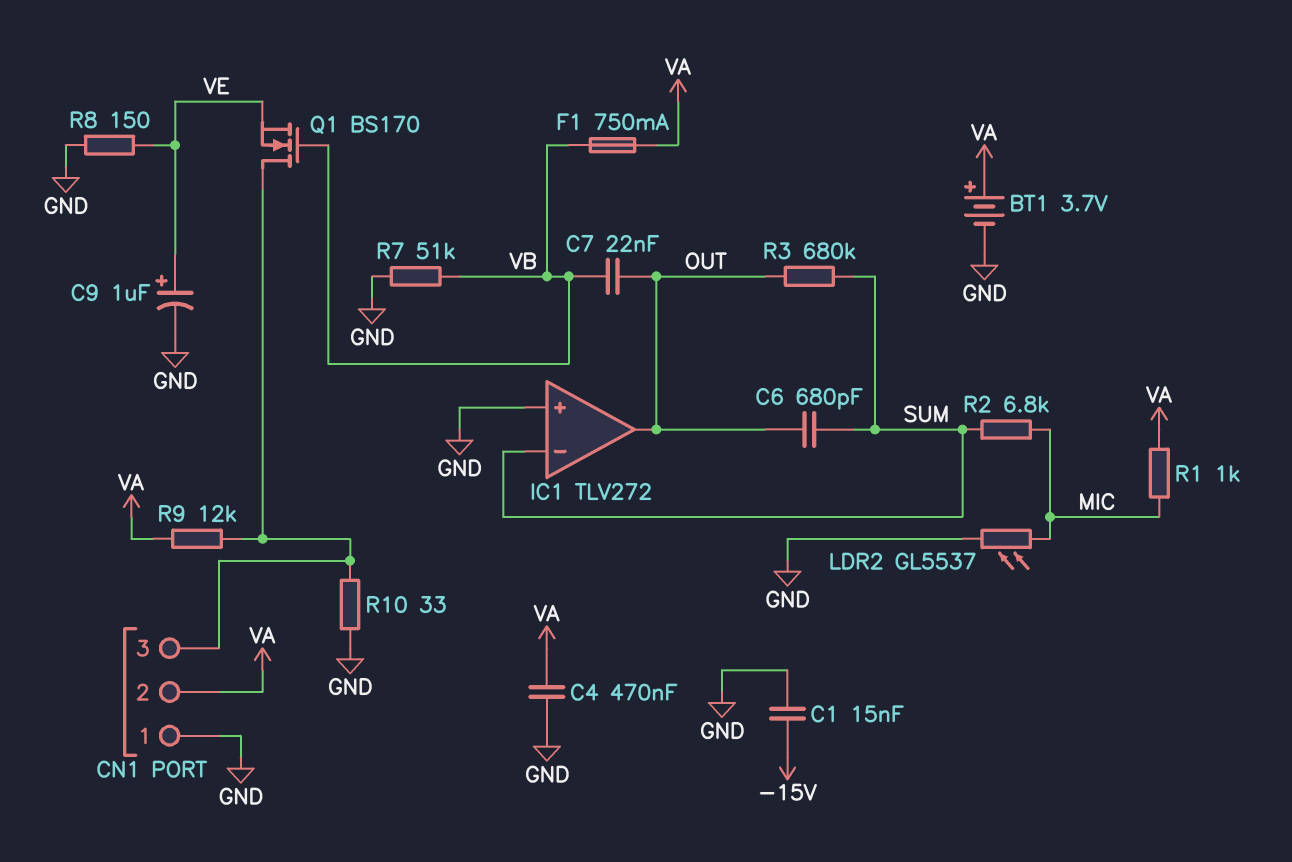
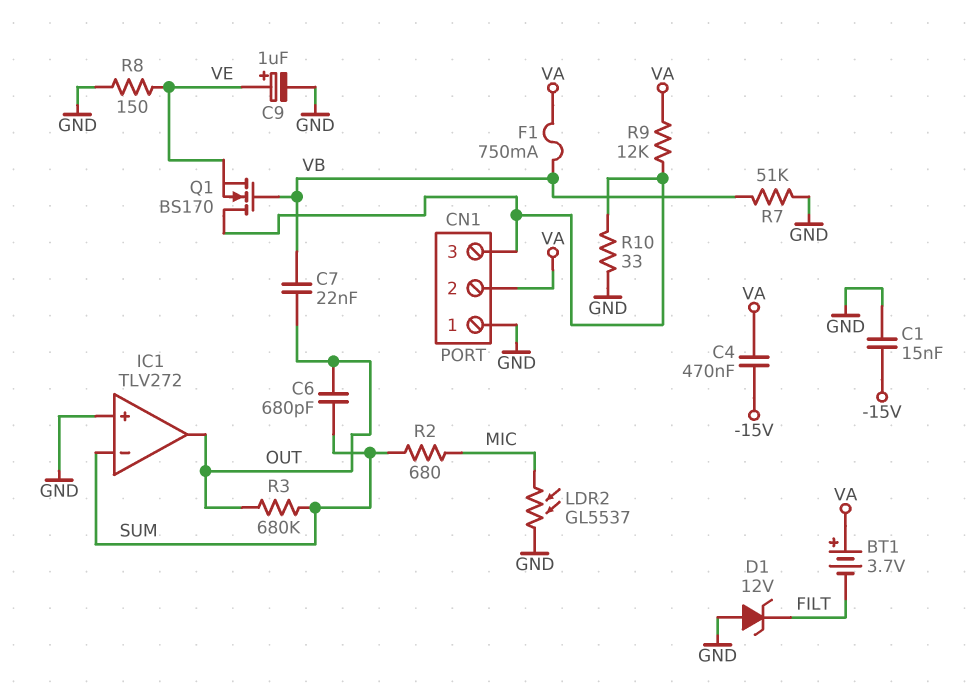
BT1: 3.7V (plus VA, minus GND) -> 3.7V (plus VA, minus FILT)
C4: 470nF (GND, VA) -> 470nF (-15V, VA)
D1: none -> zener 12V (A GND, K FILT)
R1: 1k (MIC, VA) -> none
R2: 6.8k (MIC, SUM) -> 680 (MIC, SUM)

